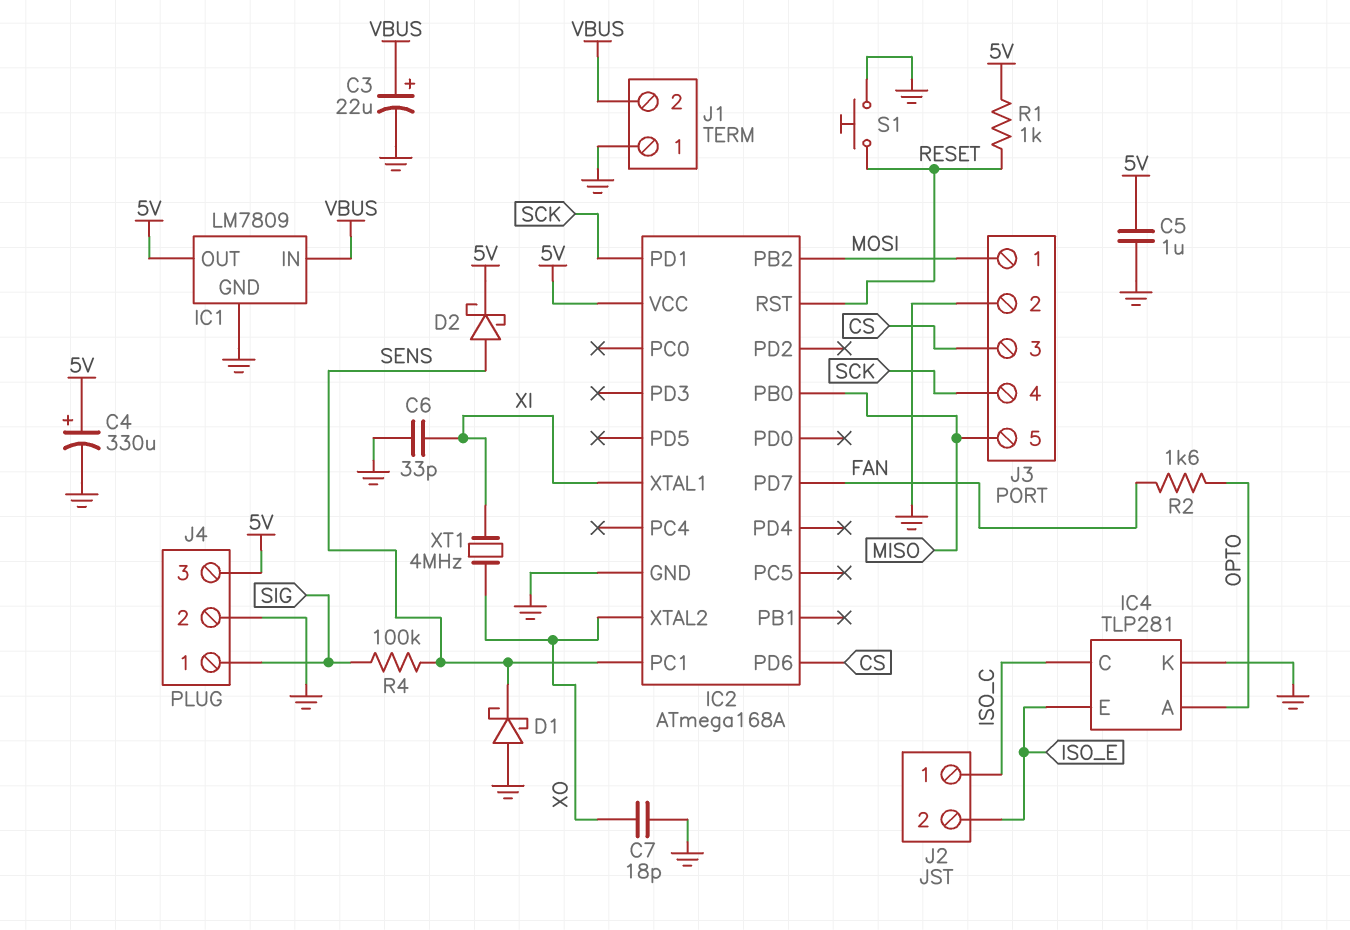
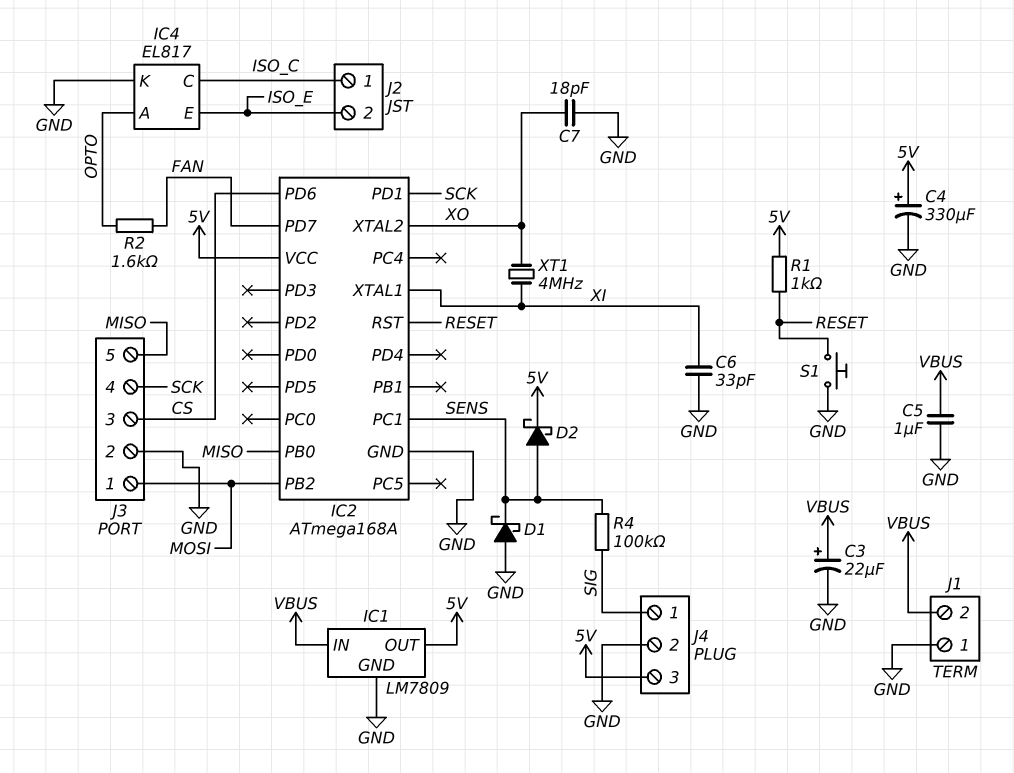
C5: 1uF (5V, GND) -> 1uF (GND, VBUS)
IC4: TLP281 -> EL817

